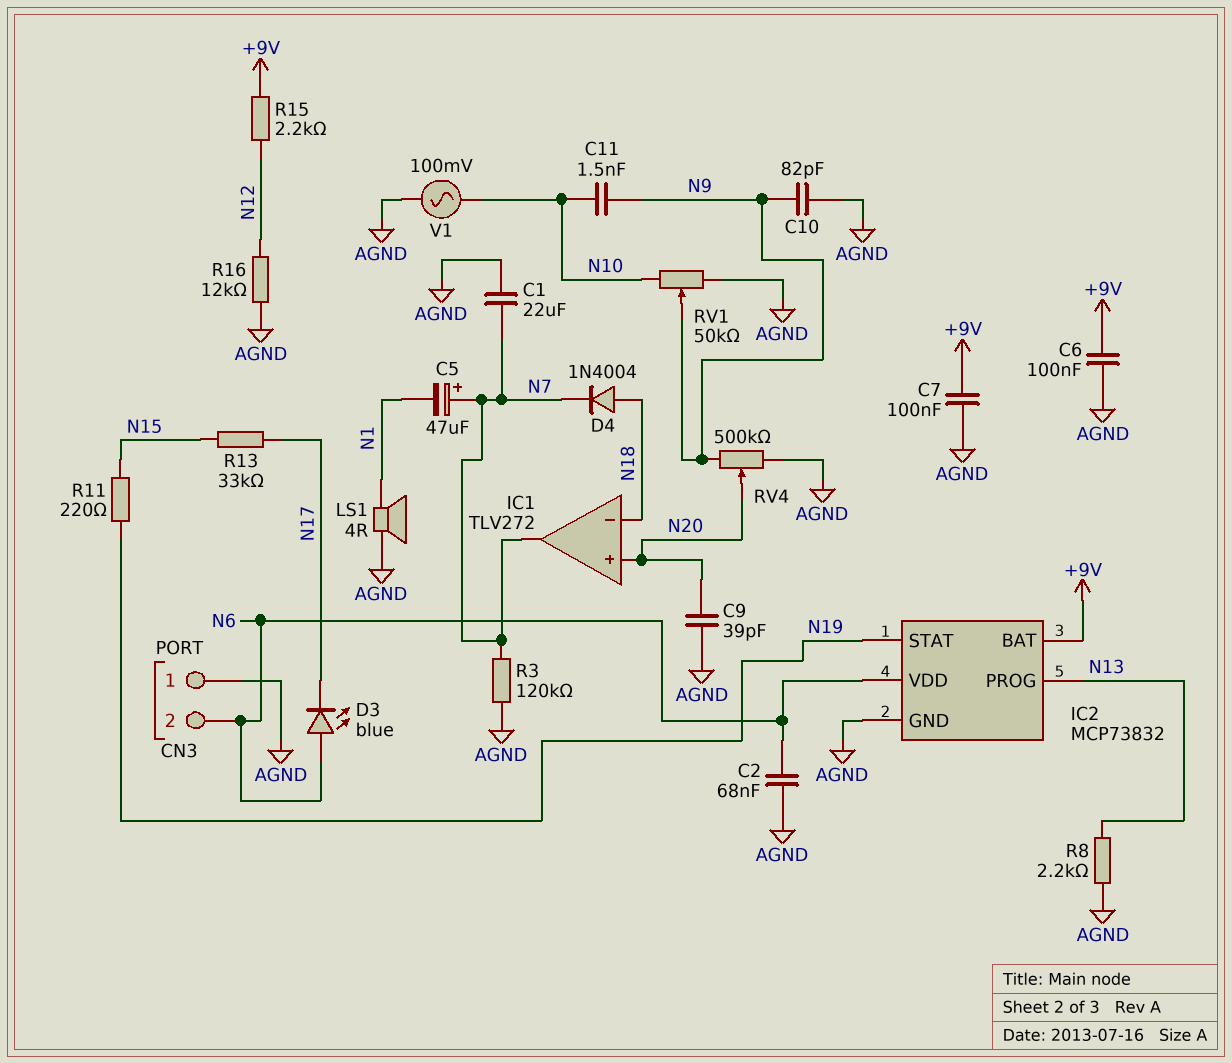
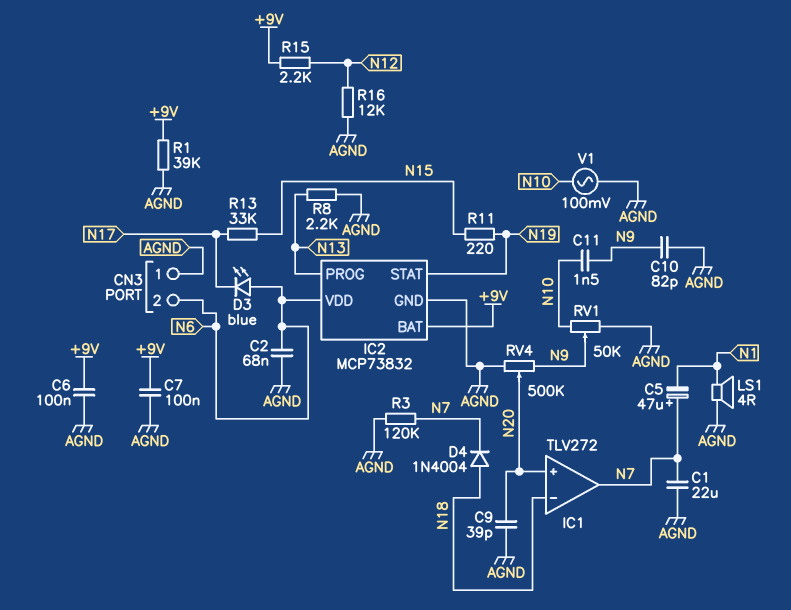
R1: none -> 39k (+9V, AGND)

